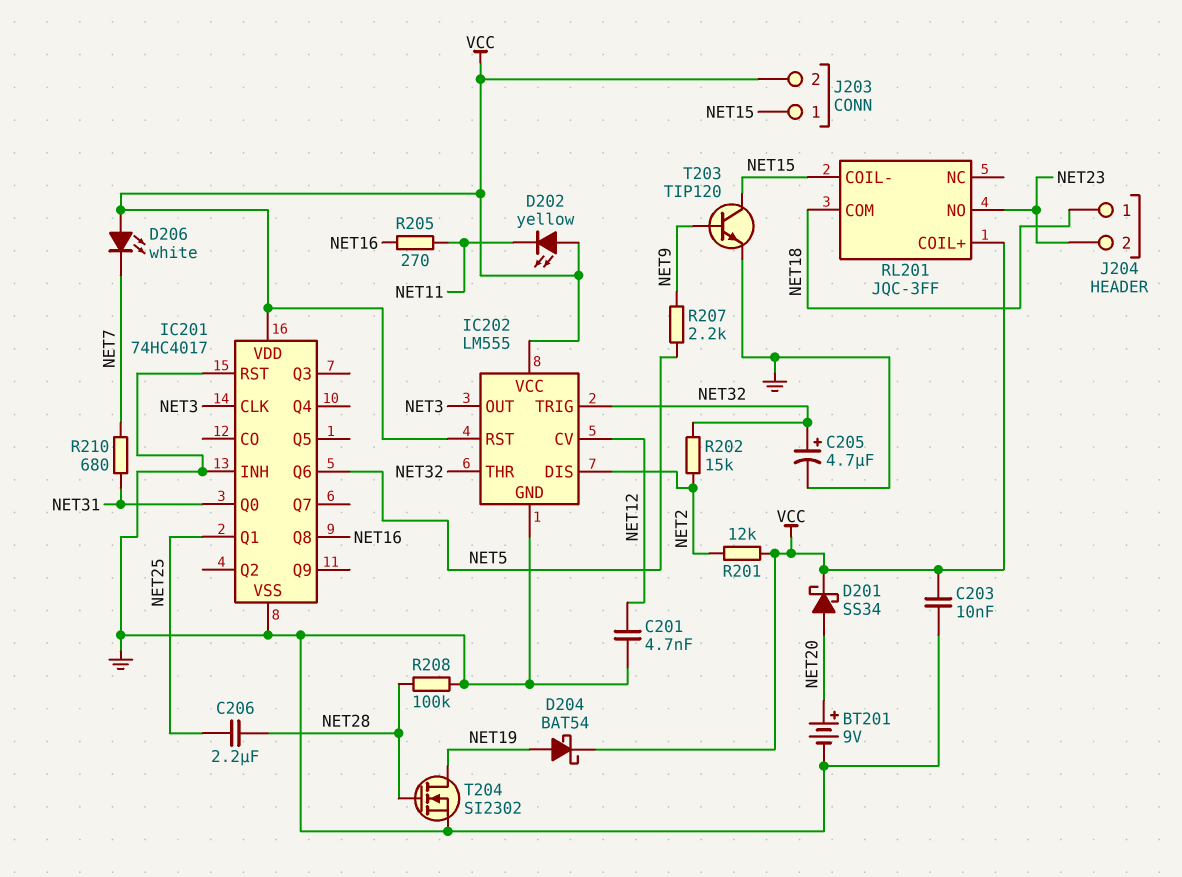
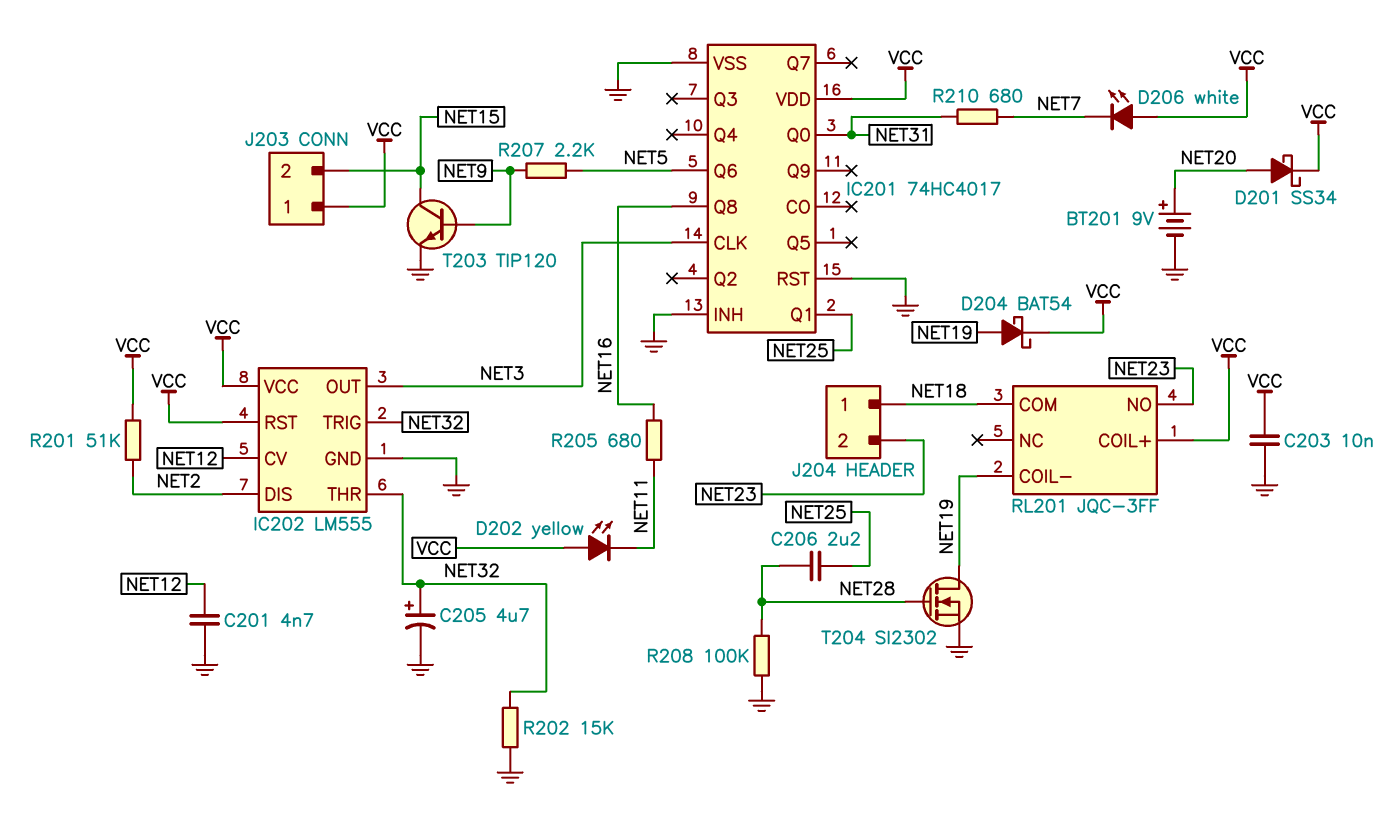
J203 pin 1: NET15 -> VCC
J203 pin 2: VCC -> NET15
R201: 12k (NET2, VCC) -> 51k (NET2, VCC)
R202: 15k (NET2, NET32) -> 15k (GND, NET32)
R205: 270 (NET11, NET16) -> 680 (NET11, NET16)
RL201 pin COIL-: NET15 -> NET19

